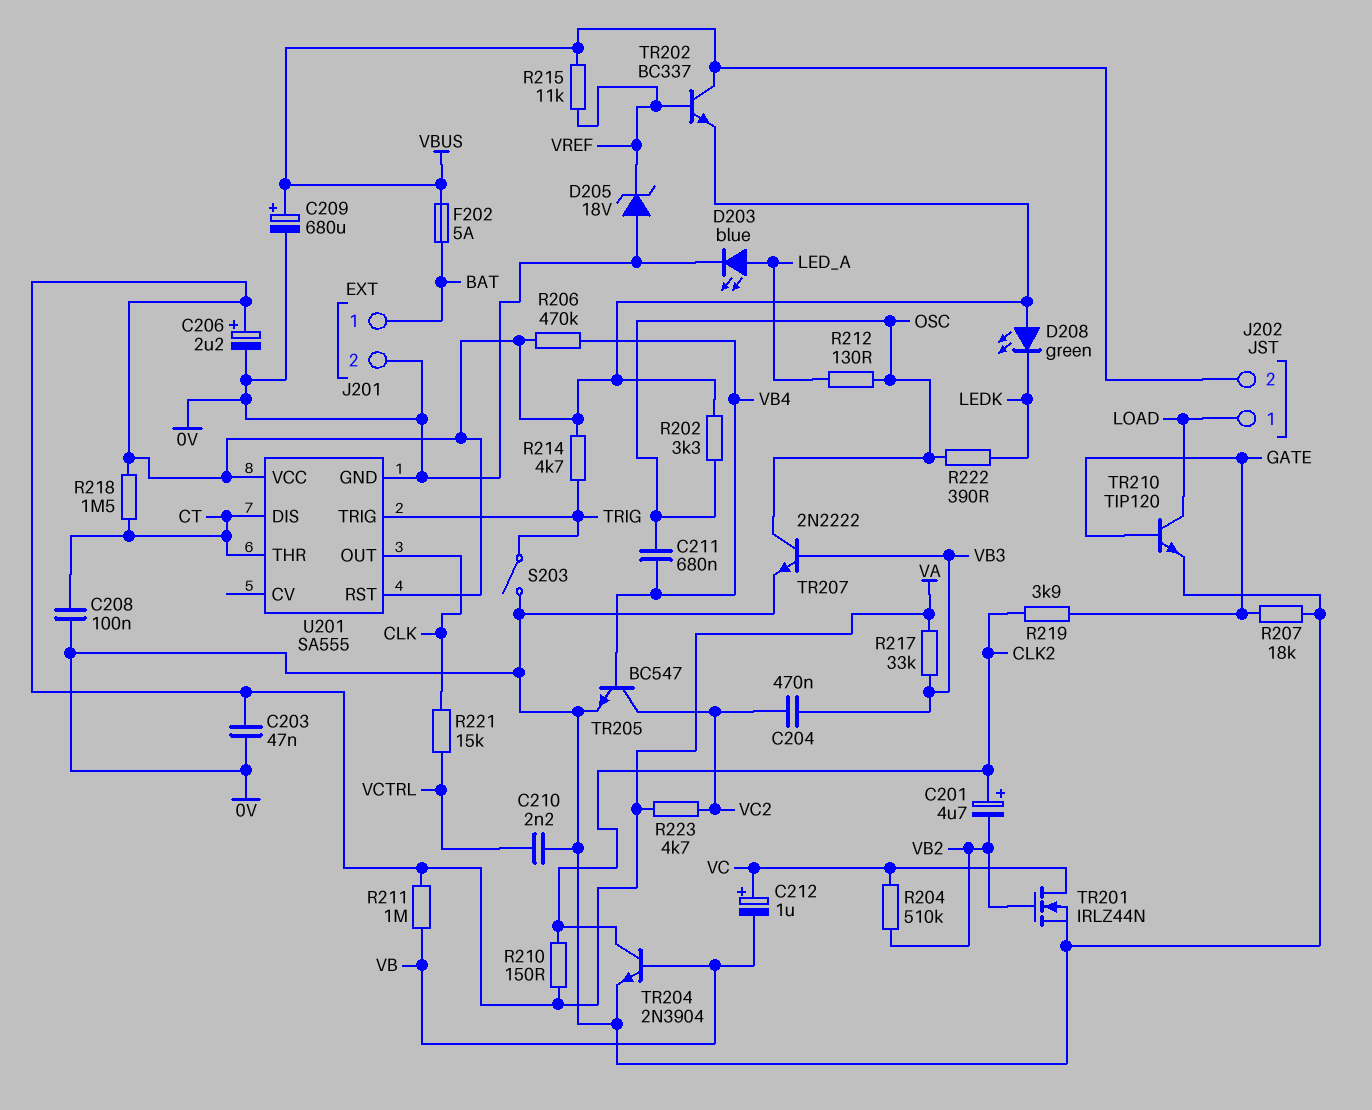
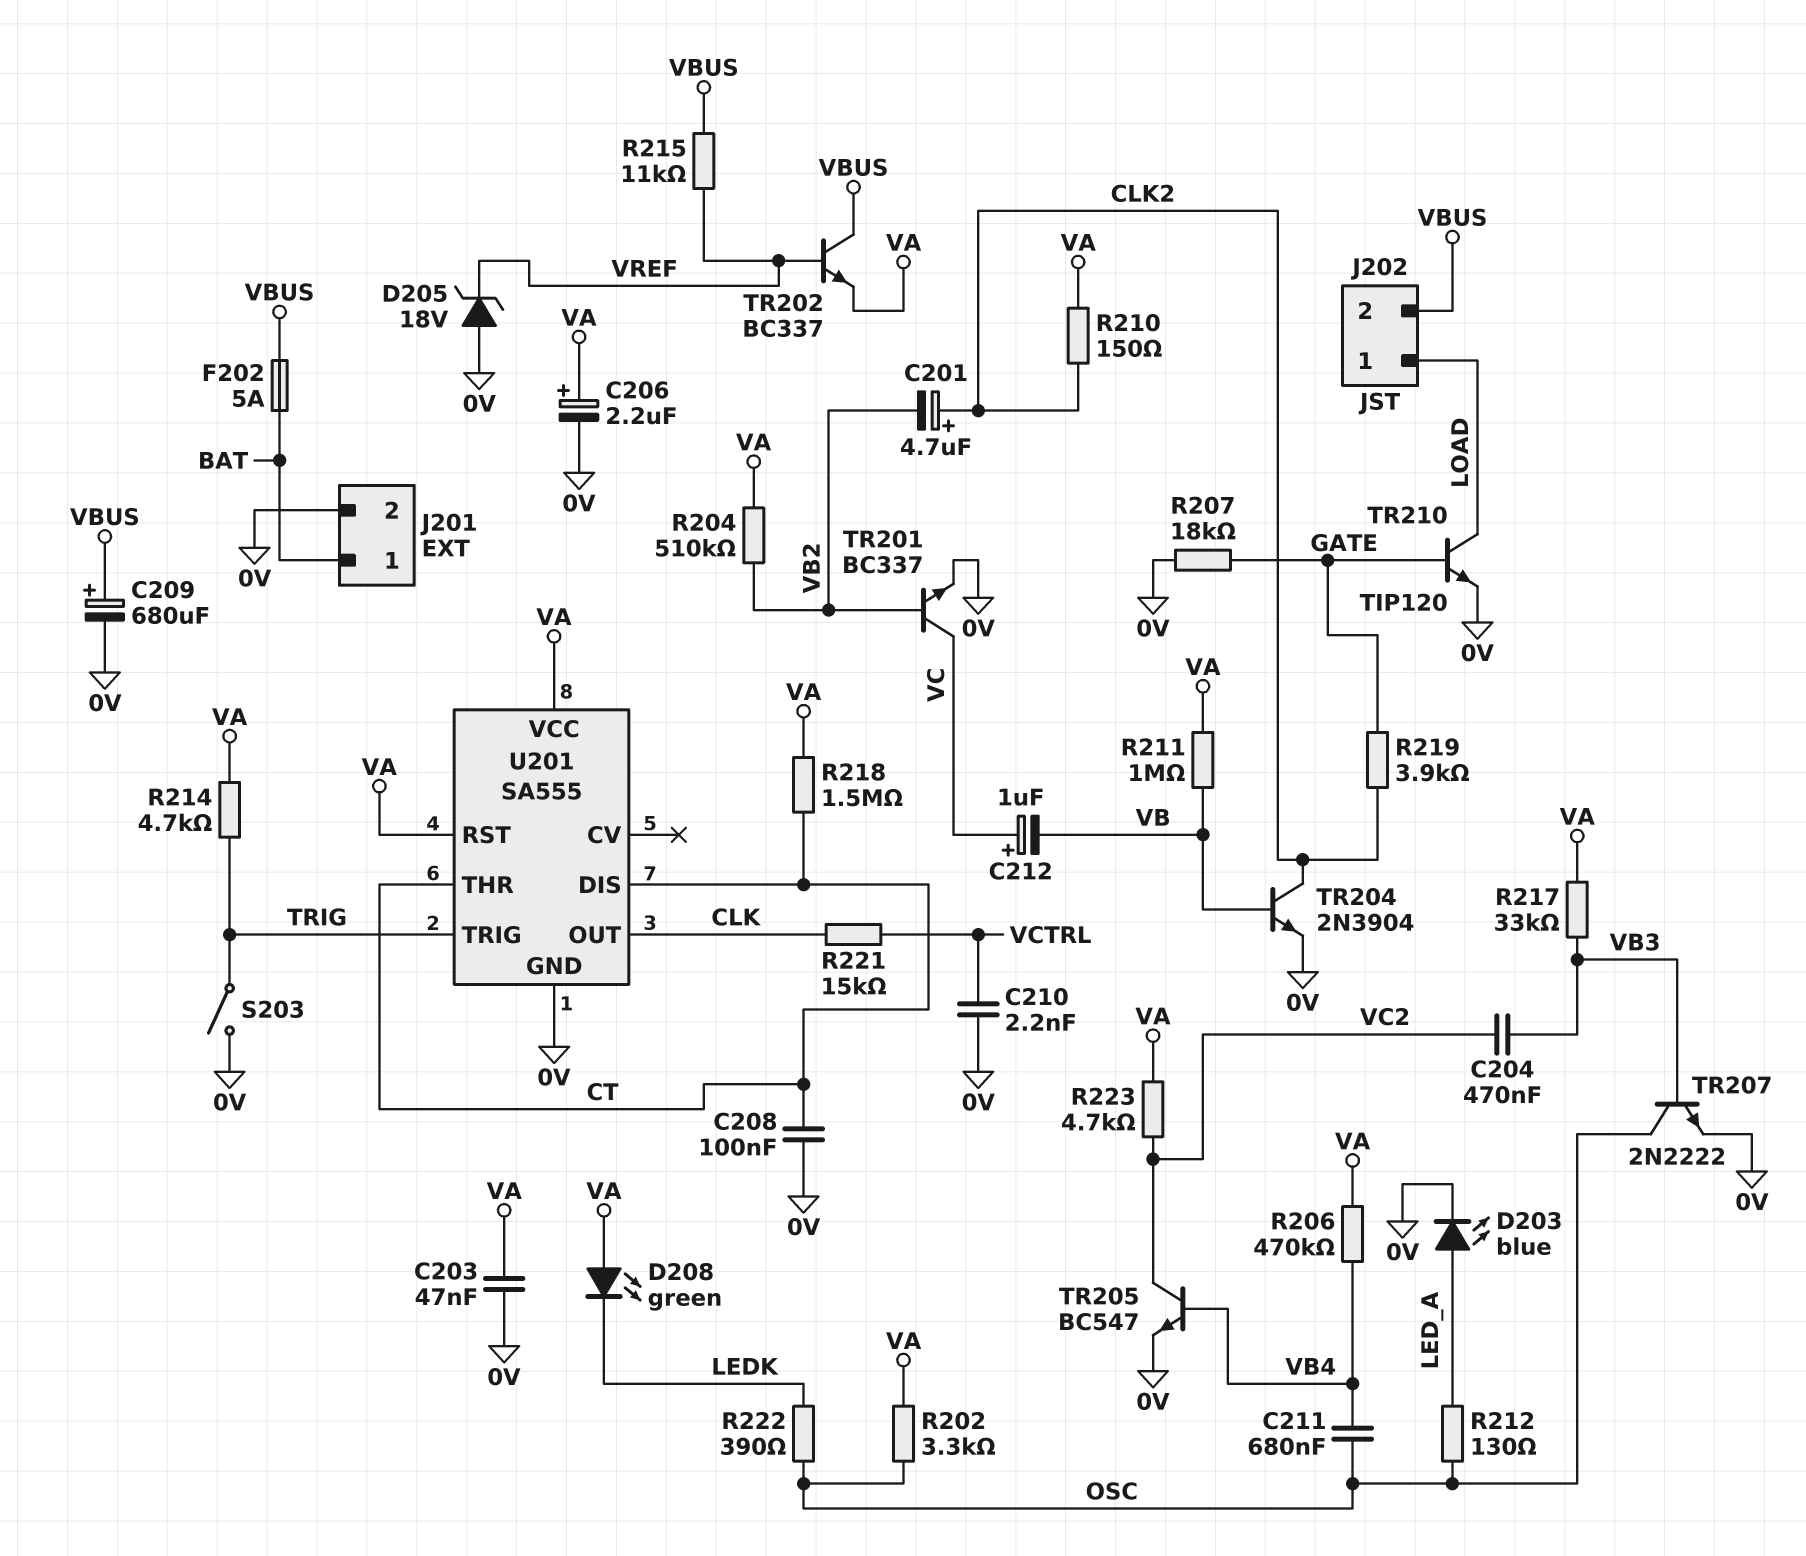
R204: 510k (VB2, VC) -> 510k (VA, VB2)
TR201: NMOS IRLZ44N (G VB2, D VC, S 0V) -> NPN BC337 (B VB2, C VC, E 0V)

